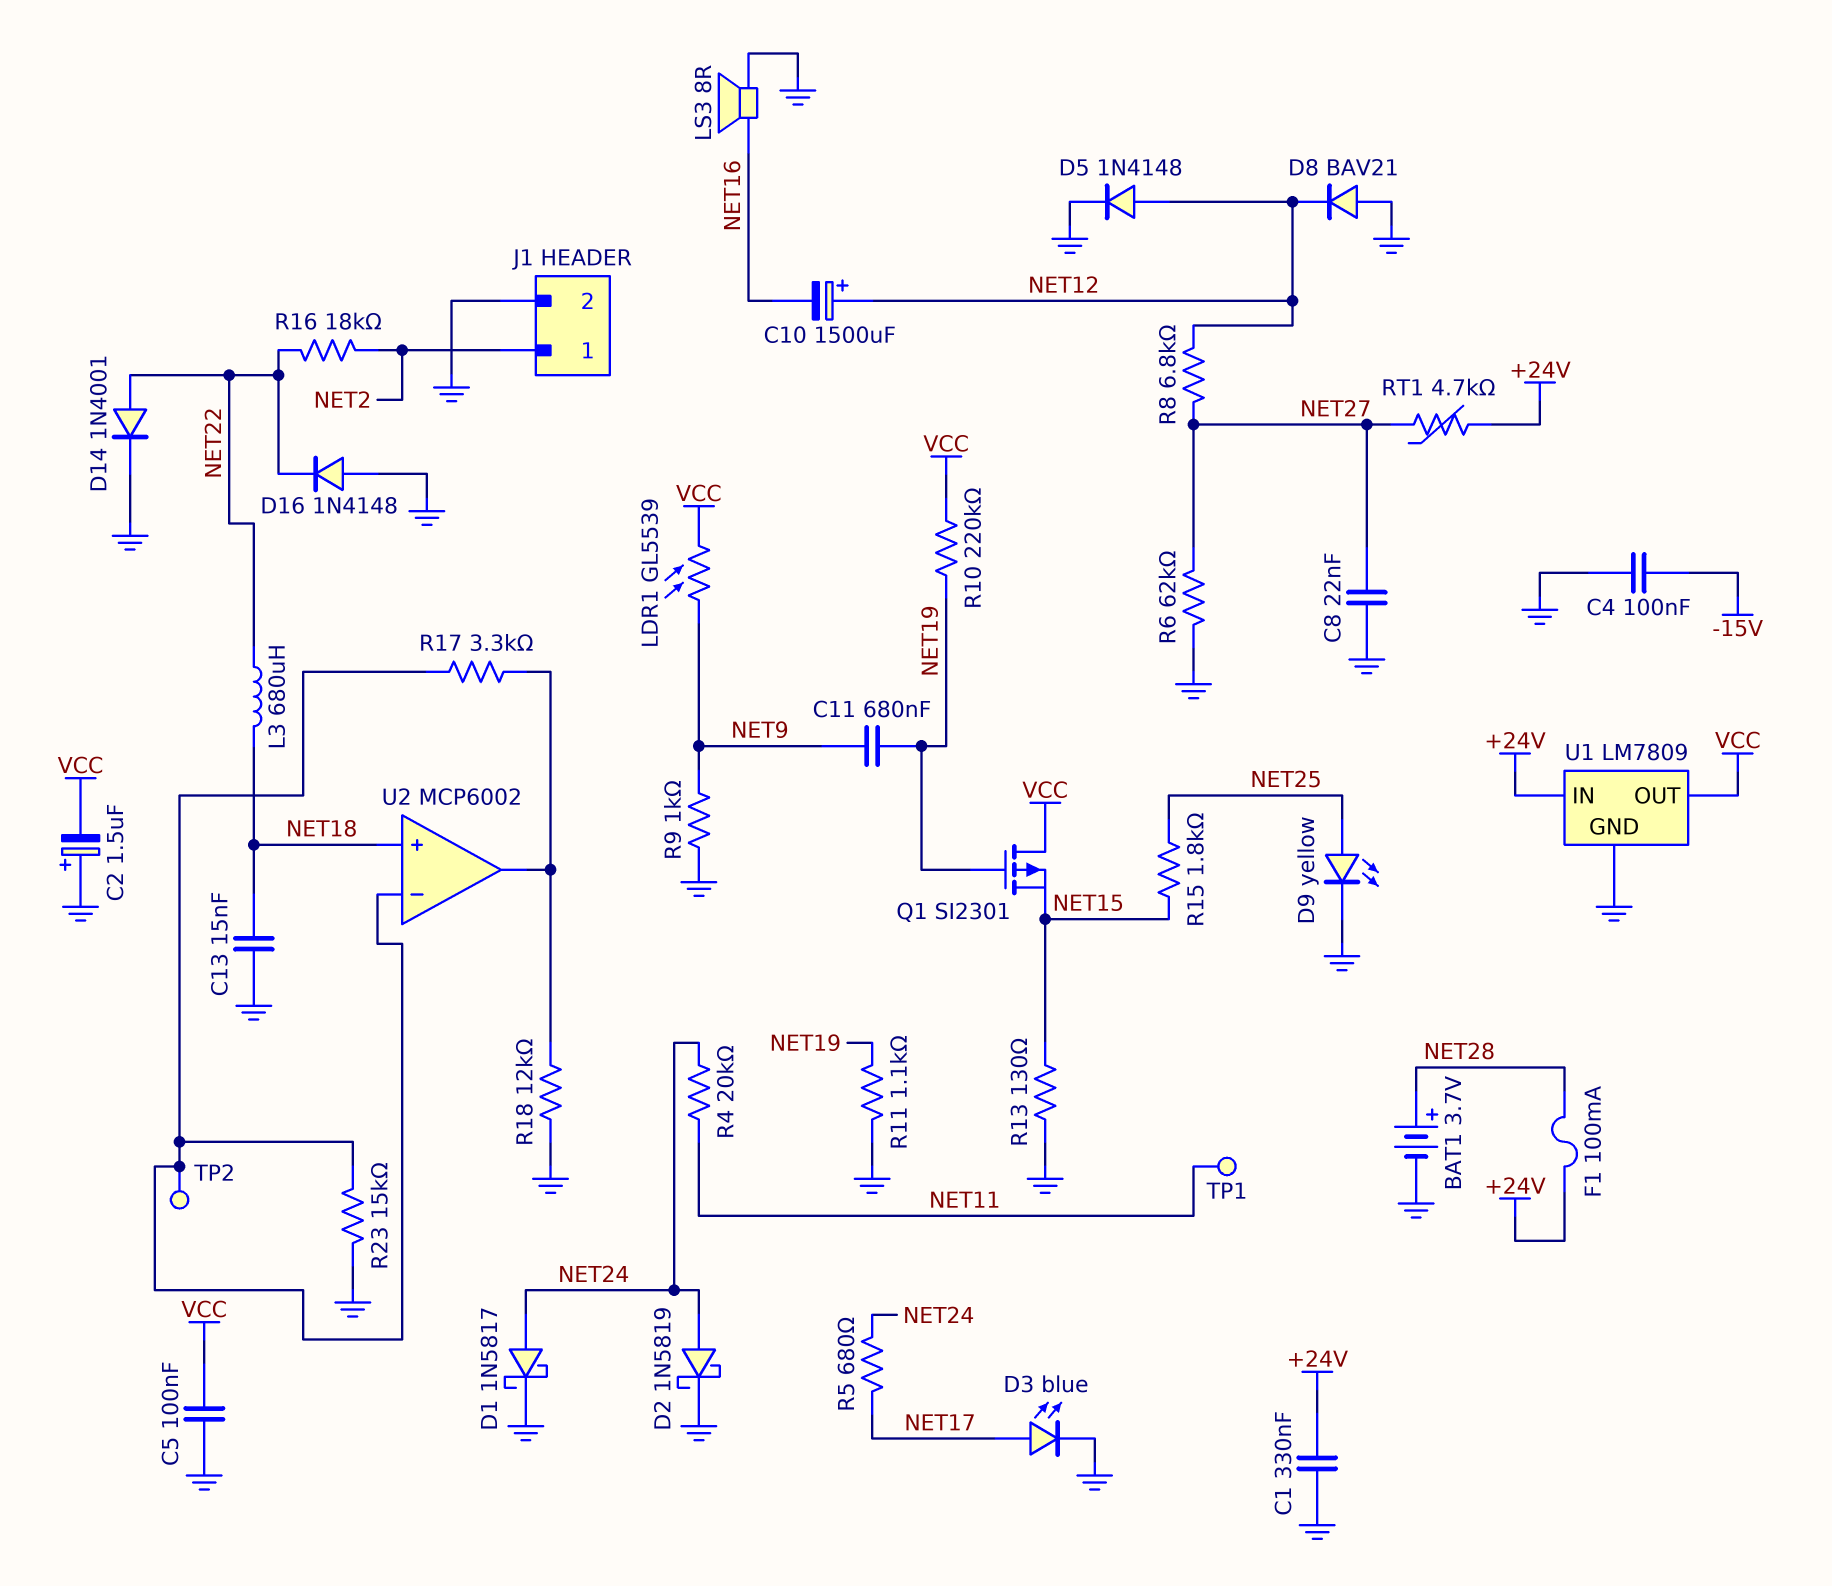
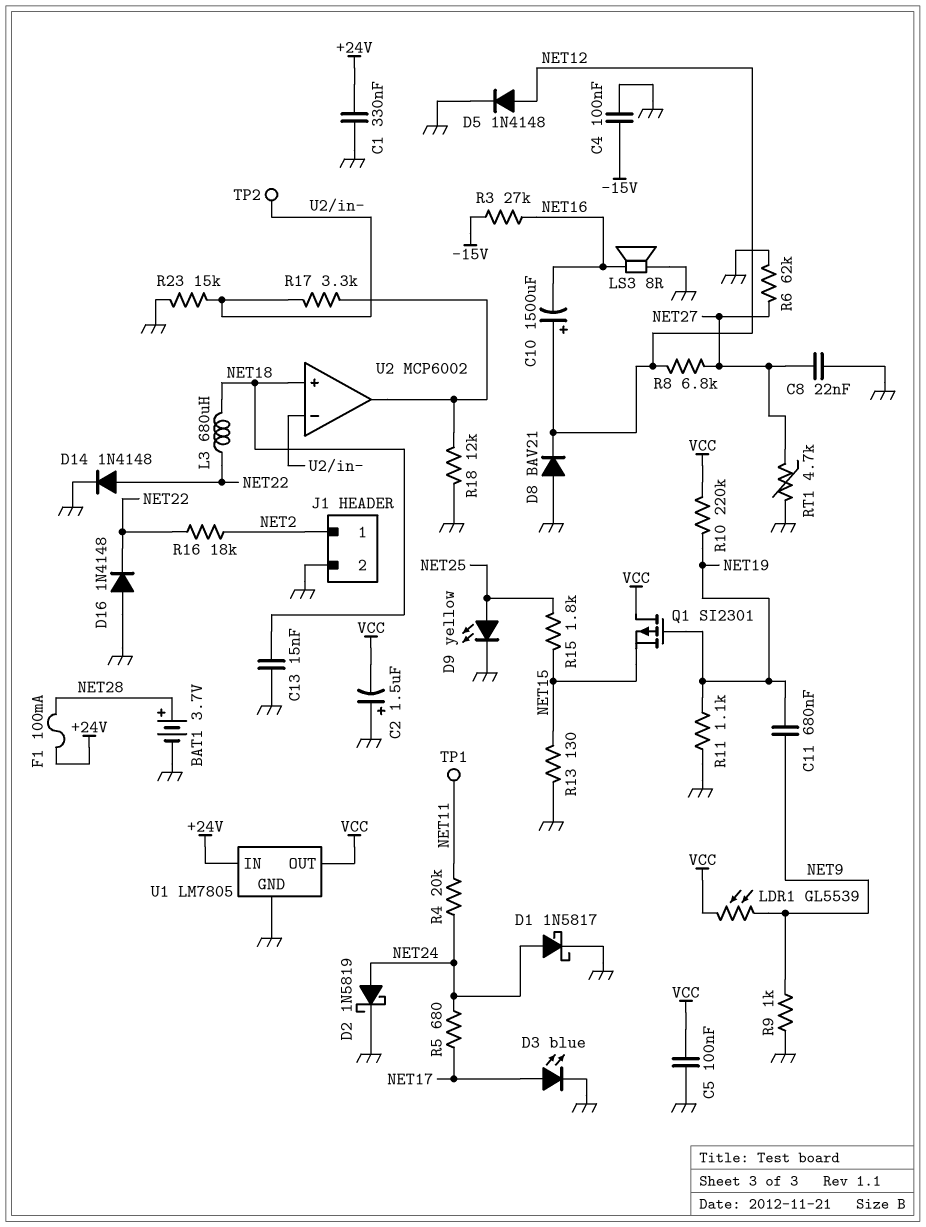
D14: diode 1N4001 (A NET22, K GND) -> diode 1N4148 (A NET22, K GND)
R3: none -> 27k (-15V, NET16)
RT1: 4.7k (+24V, NET27) -> 4.7k (GND, NET27)
U1: LM7809 -> LM7805

